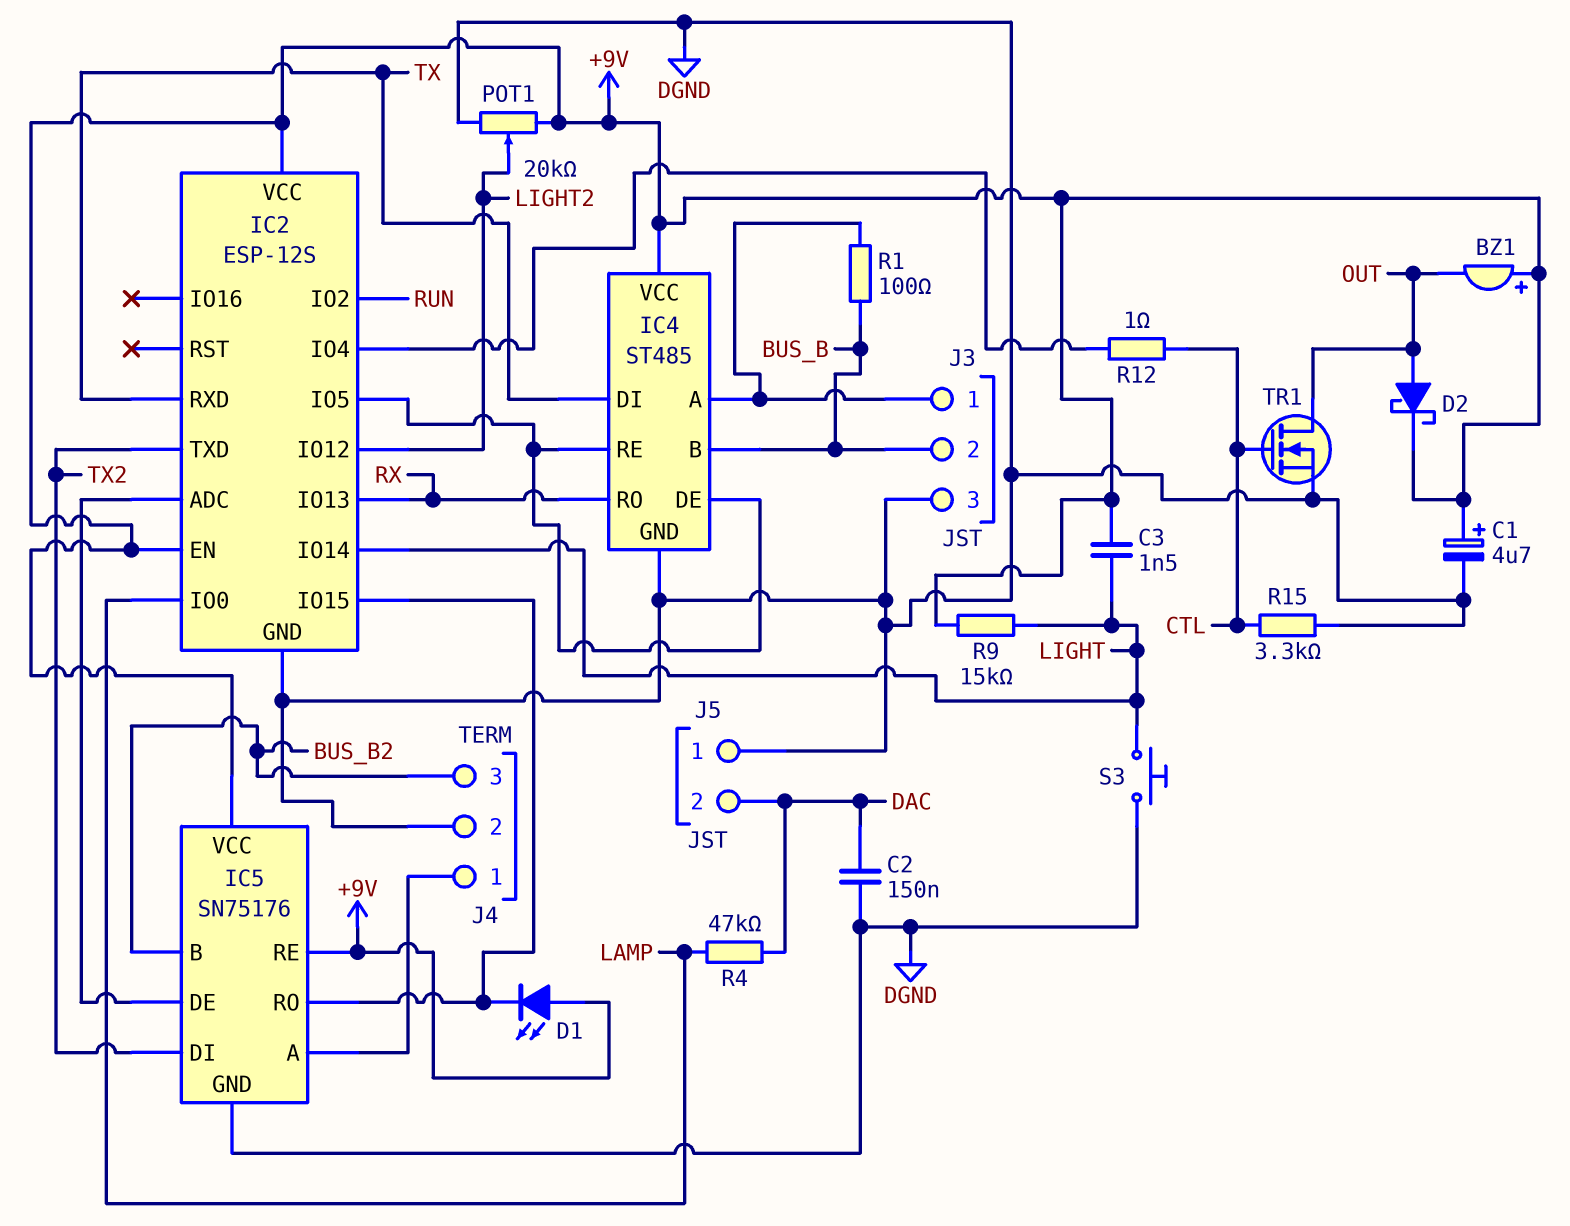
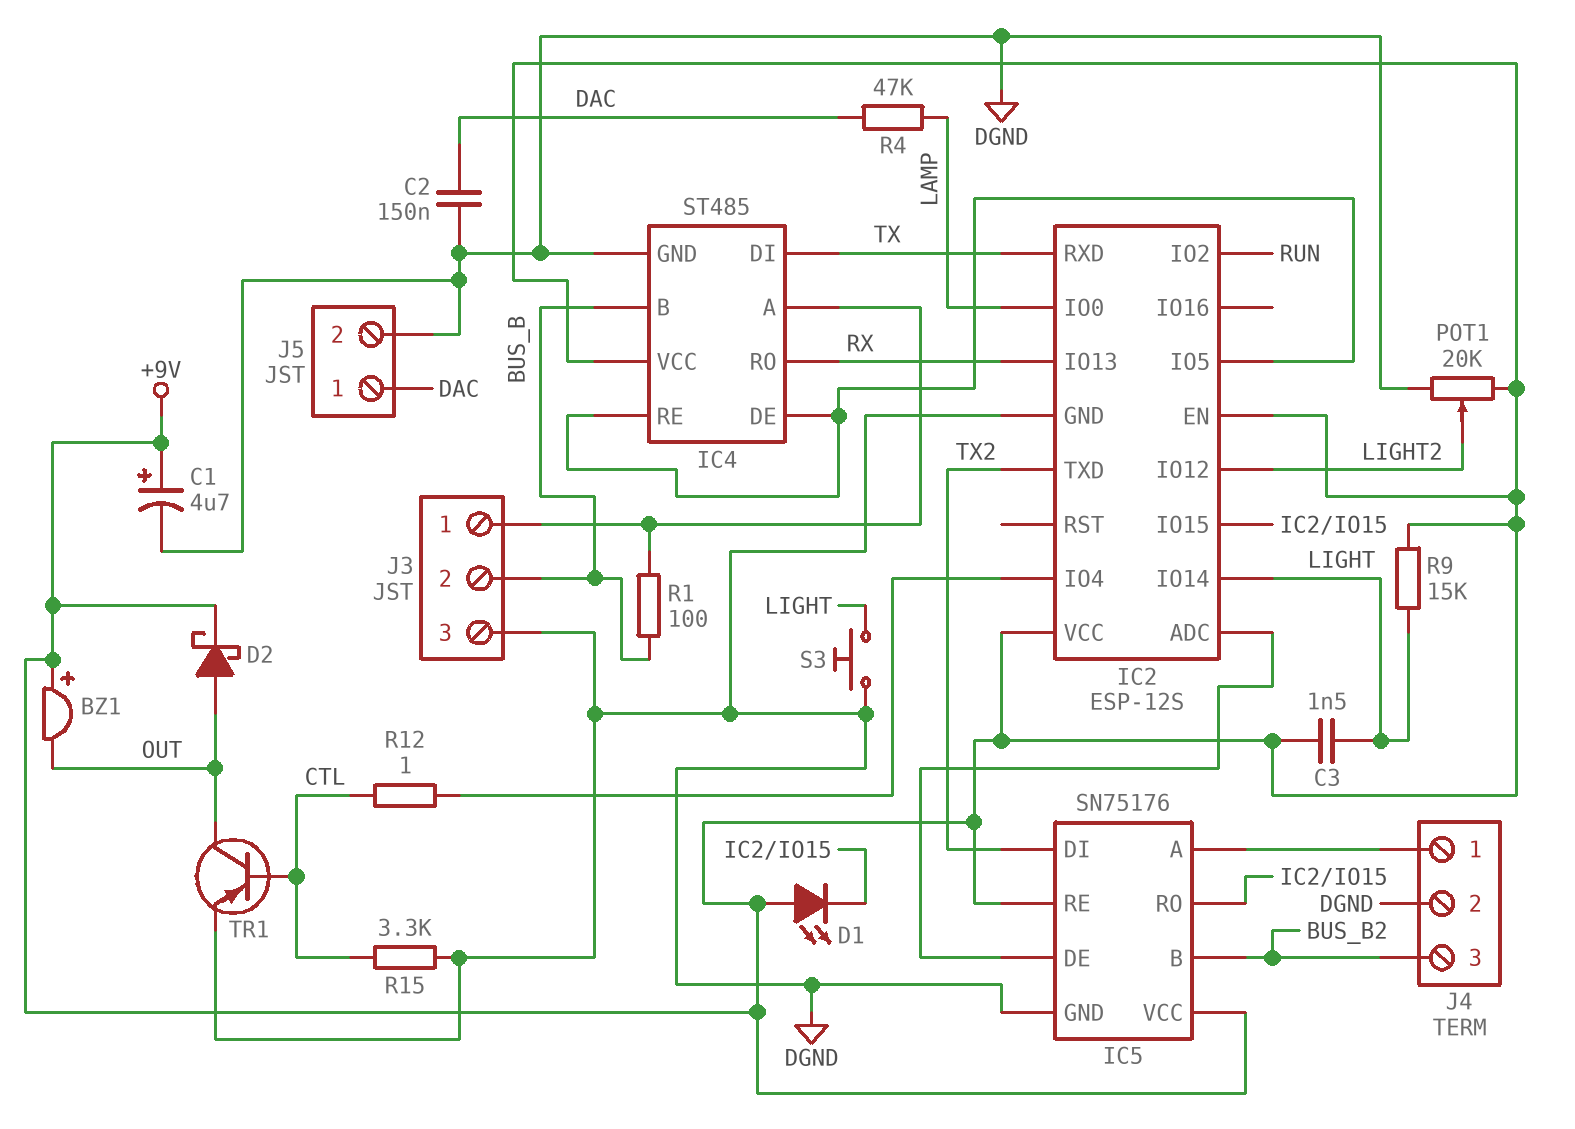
J5 pin 1: DGND -> DAC
J5 pin 2: DAC -> DGND
TR1: NMOS (G CTL, D OUT, S DGND) -> PNP (B CTL, C OUT, E DGND)

